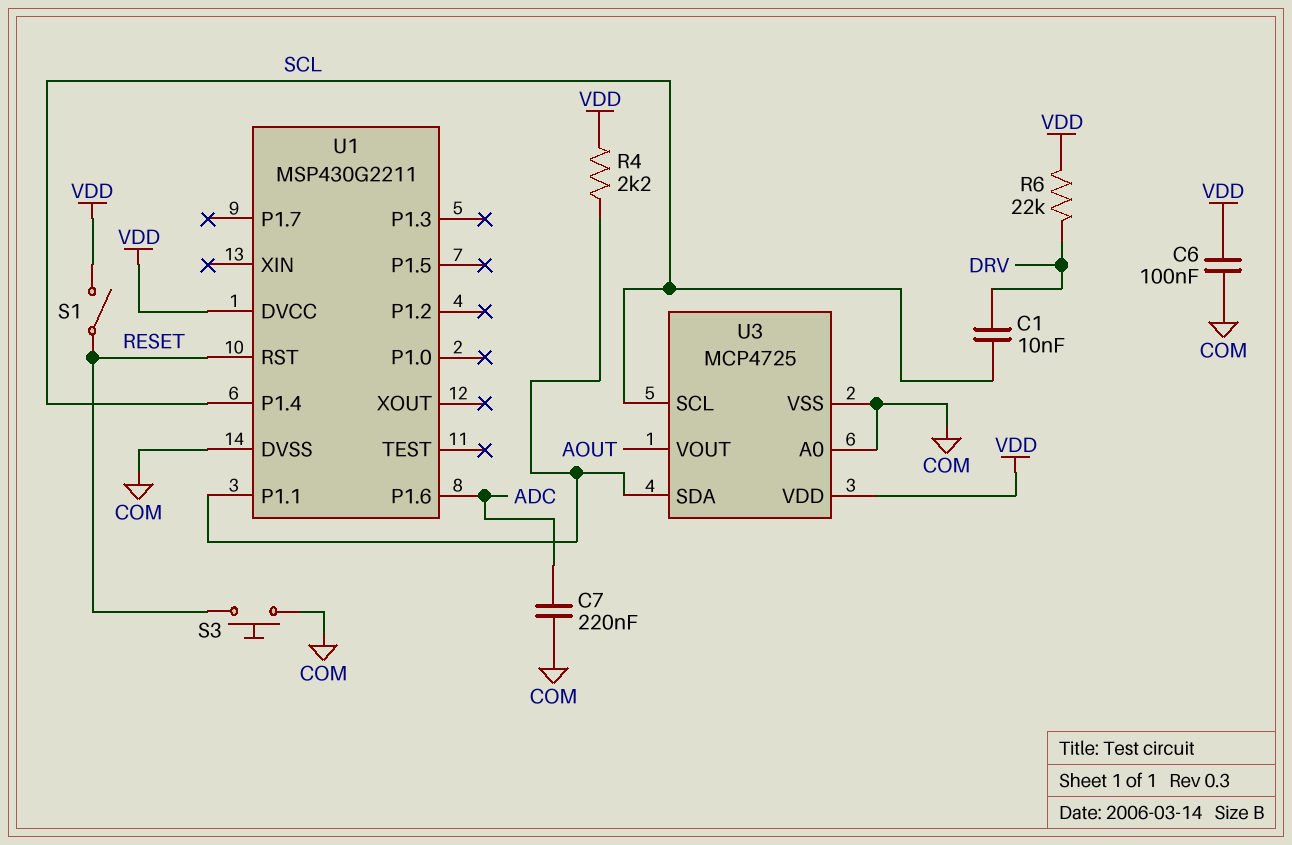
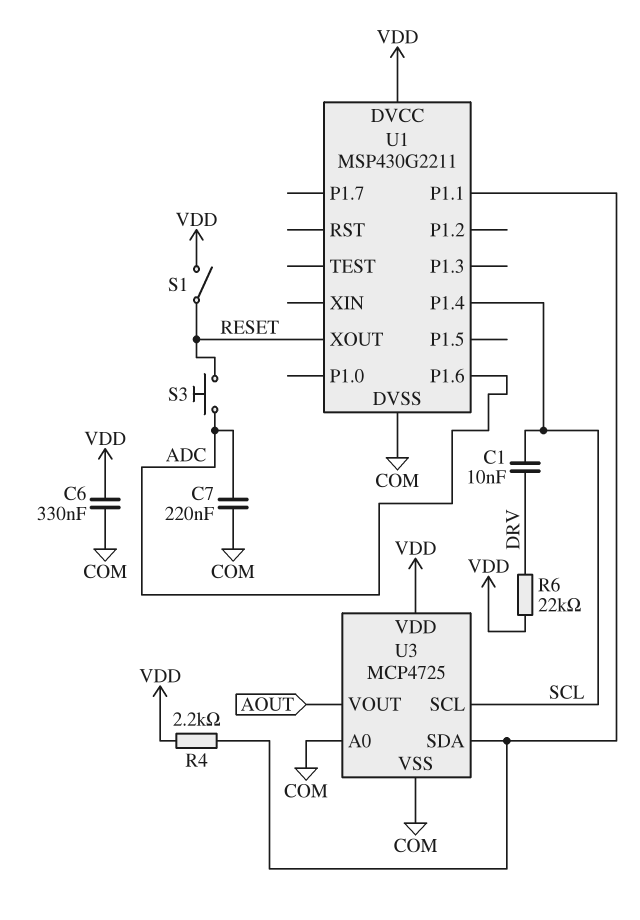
C6: 100nF (COM, VDD) -> 330nF (COM, VDD)
S3: button (COM, RESET) -> button (ADC, RESET)
U1 pin RST: RESET -> none
U1 pin XOUT: none -> RESET

